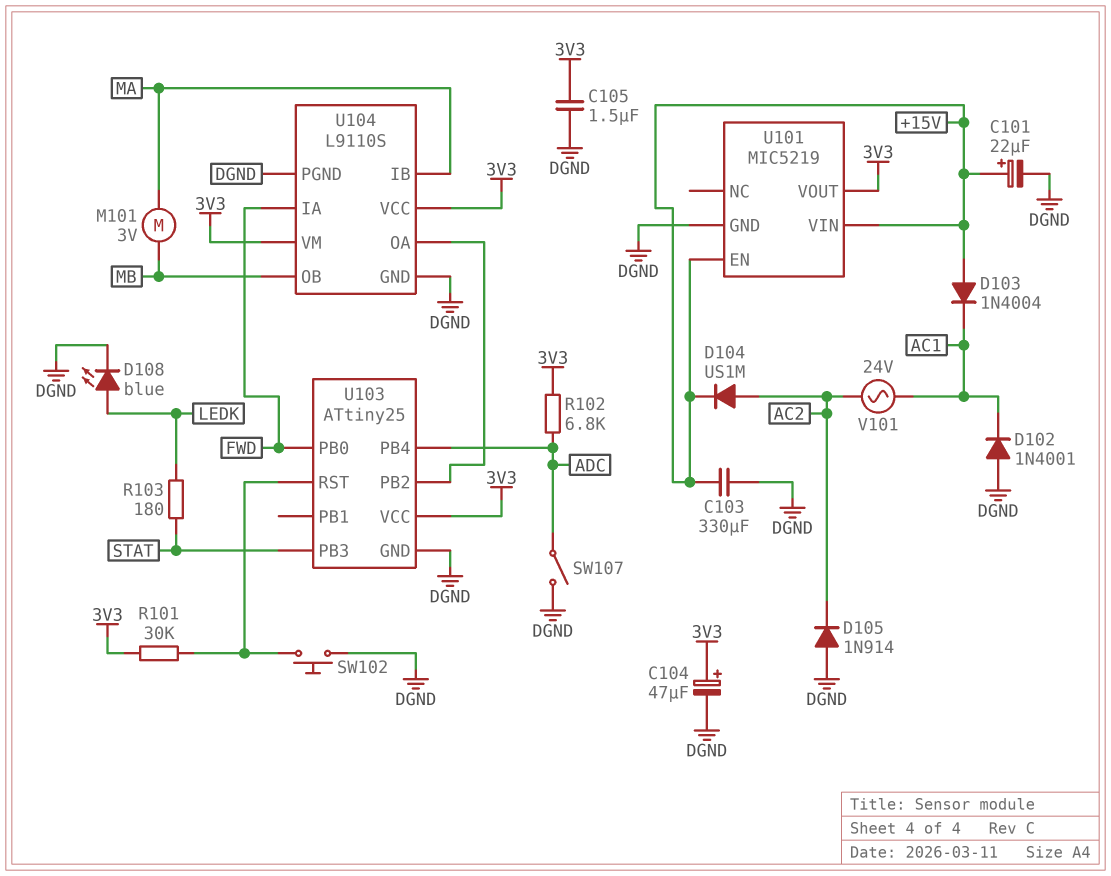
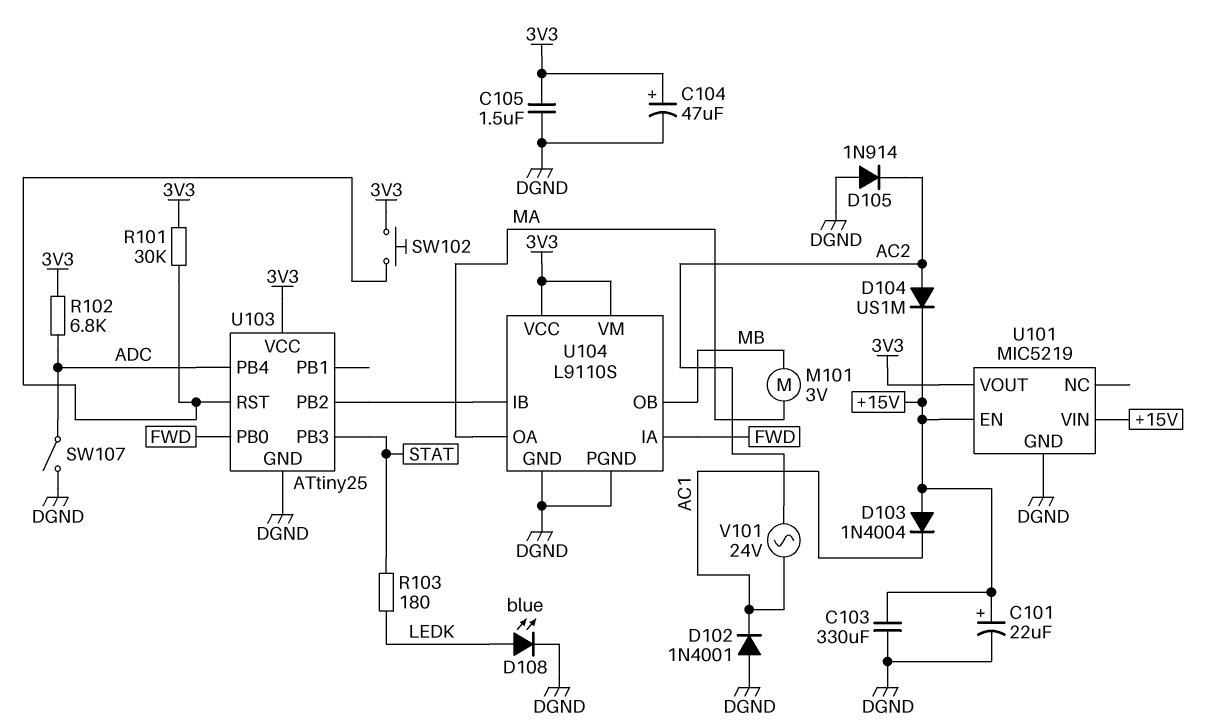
SW102: button (DGND, U103/RST) -> button (3V3, U103/RST)
U104 pin IB: MA -> U103/PB2
U104 pin OA: U103/PB2 -> MA

